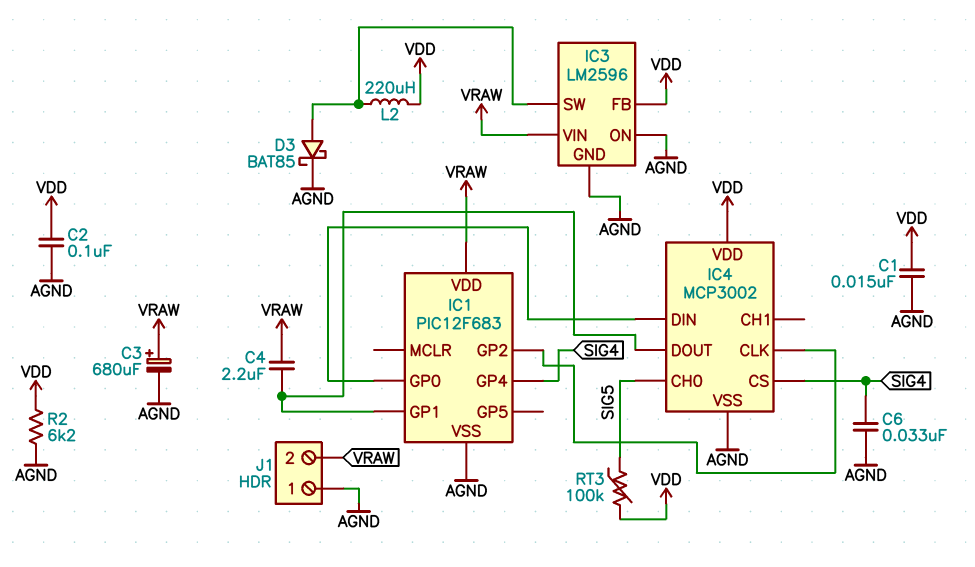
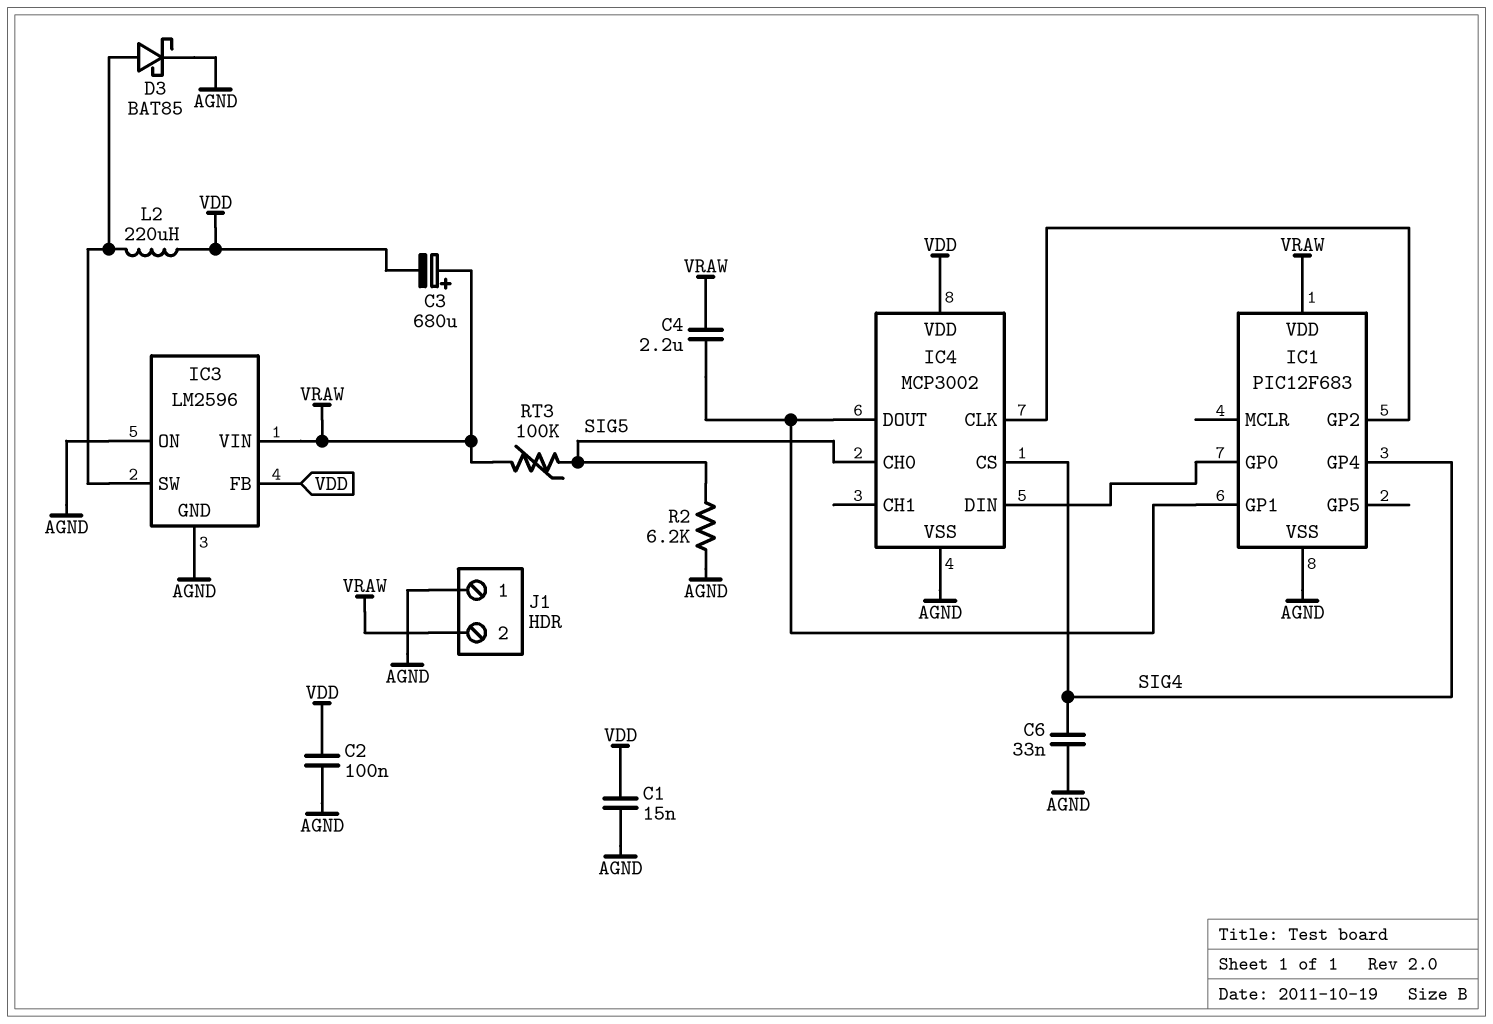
C3: 680uF (plus VRAW, minus AGND) -> 680uF (plus VRAW, minus VDD)
R2: 6.2k (AGND, VDD) -> 6.2k (AGND, SIG5)
RT3: 100k (SIG5, VDD) -> 100k (SIG5, VRAW)

